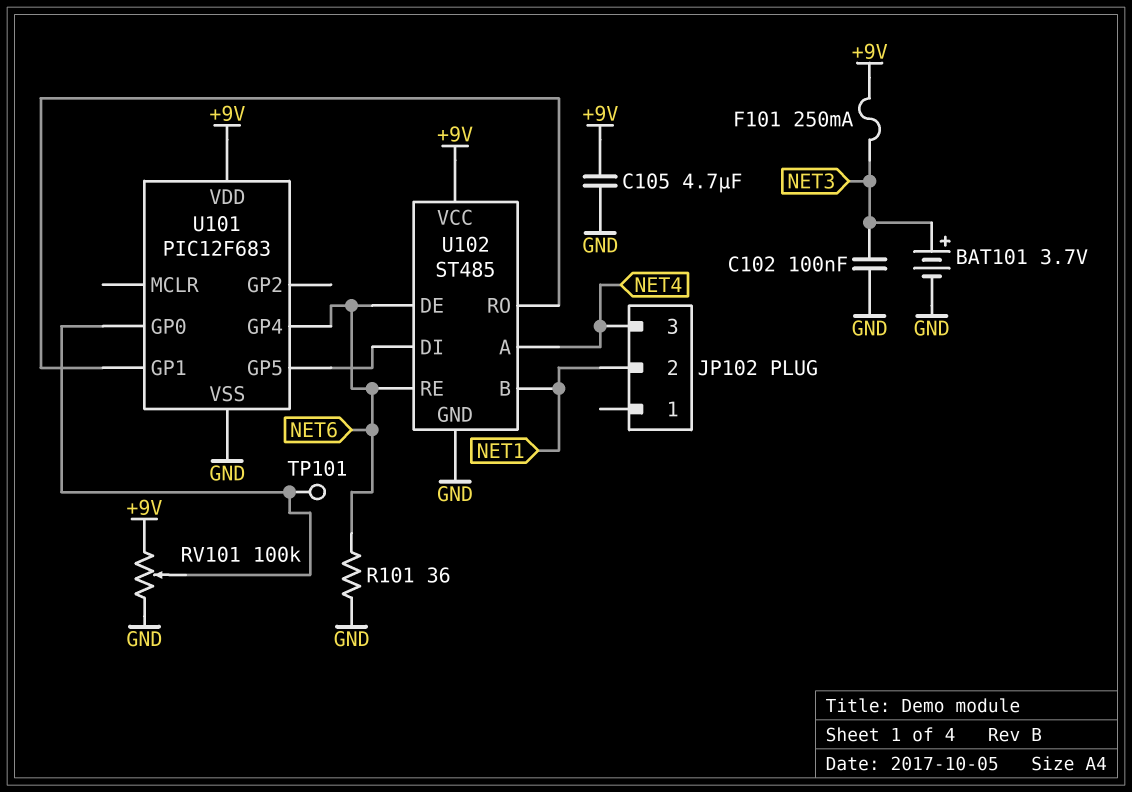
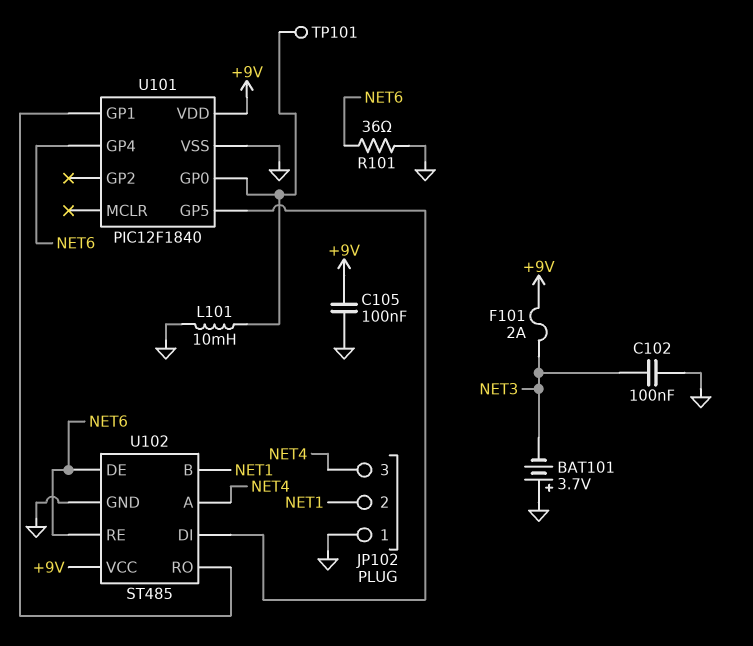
BAT101: 3.7V (plus NET3, minus GND) -> 3.7V (plus GND, minus NET3)
C105: 4.7uF (+9V, GND) -> 100nF (+9V, GND)
F101: 250mA (+9V, NET3) -> 2A (+9V, NET3)
JP102 pin 1: none -> GND
L101: none -> 10mH (GND, U101/GP0)
RV101: 100k (+9V, GND, wiper U101/GP0) -> none
U101: PIC12F683 -> PIC12F1840

